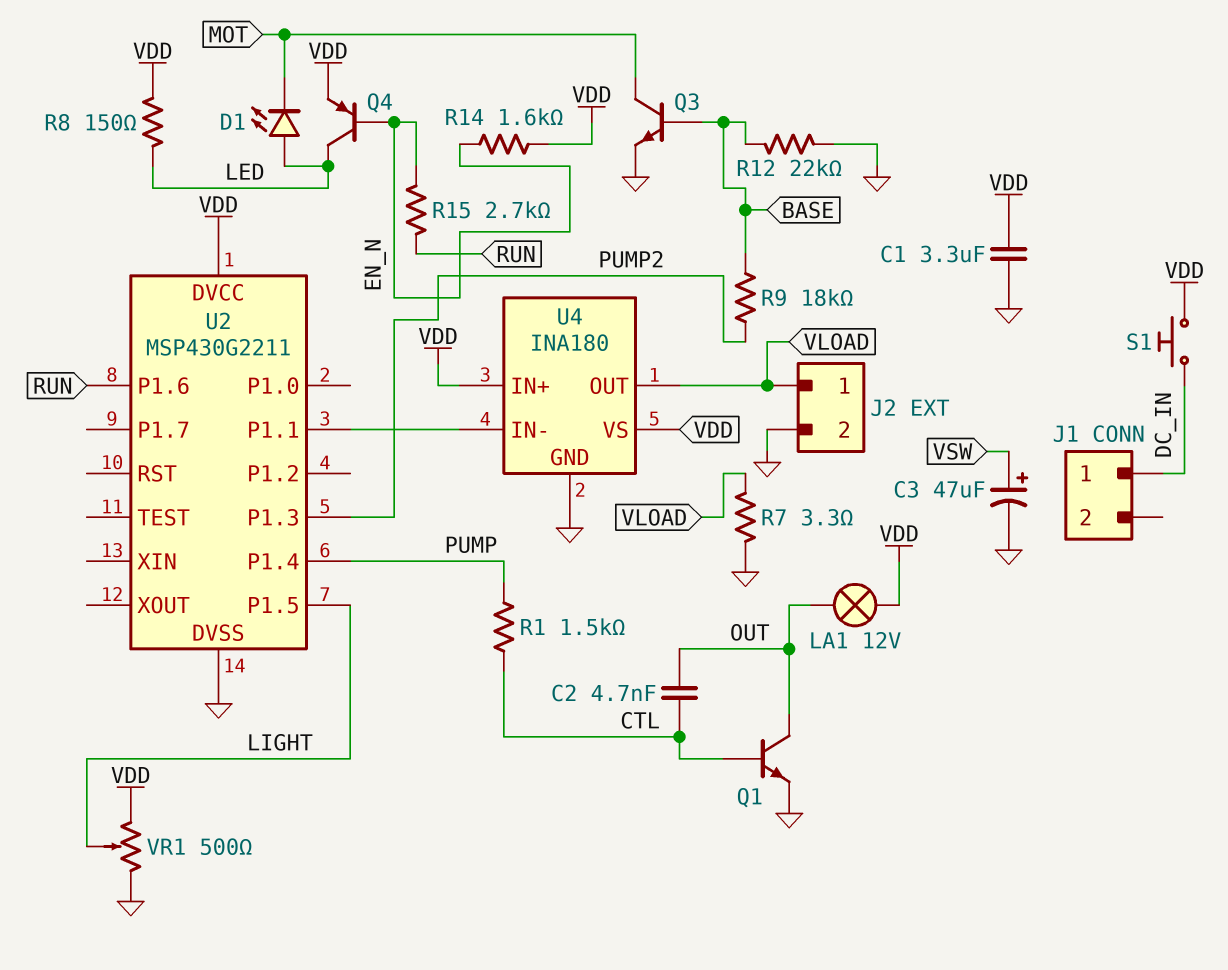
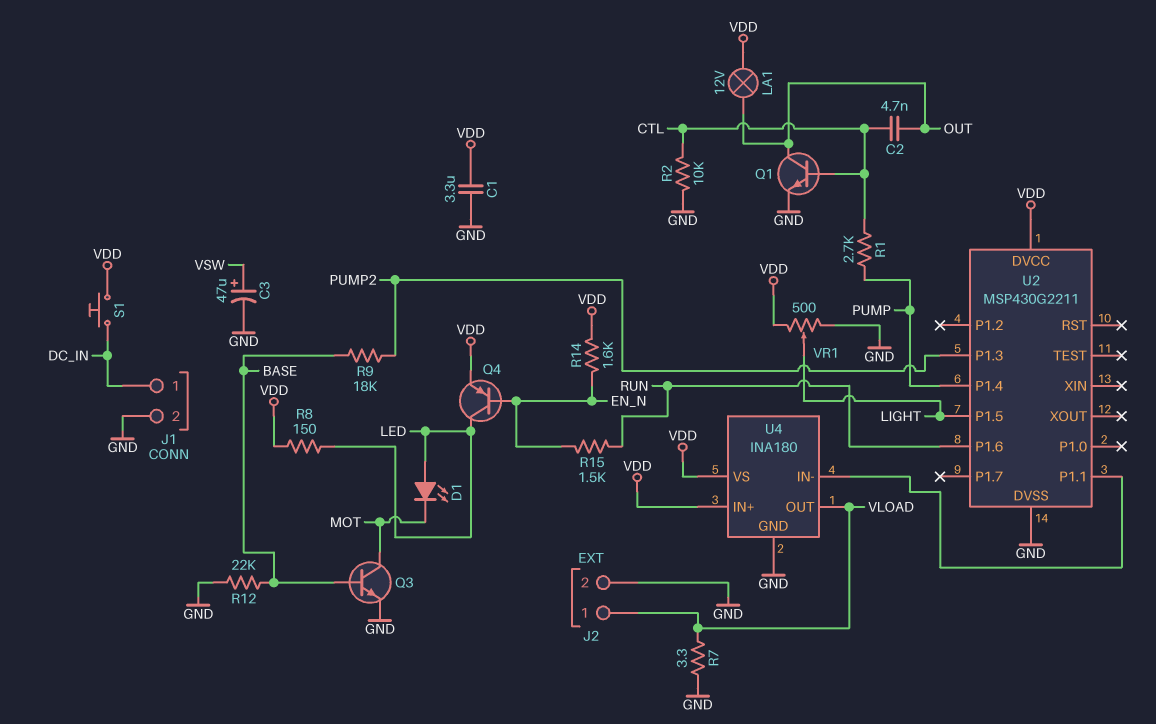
J1 pin 2: none -> GND
R1: 1.5k (CTL, PUMP) -> 2.7k (CTL, PUMP)
R2: none -> 10k (CTL, GND)
R15: 2.7k (EN_N, RUN) -> 1.5k (EN_N, RUN)

